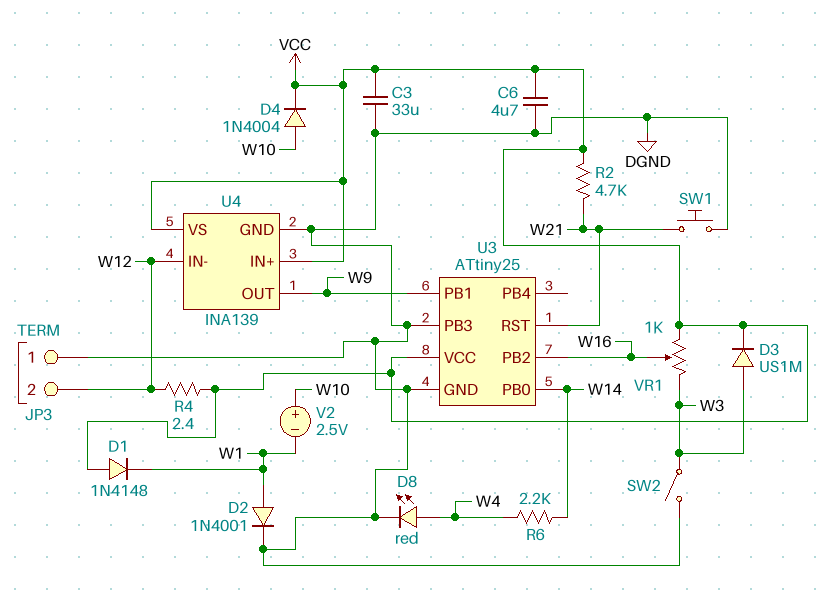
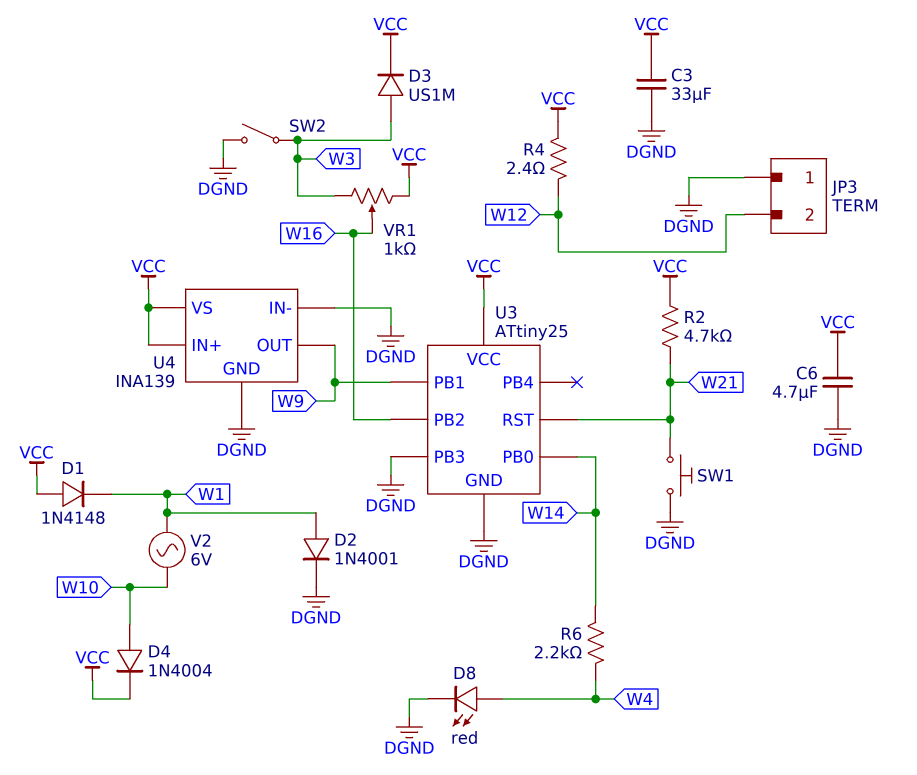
U4 pin IN-: W12 -> DGND
V2: 2.5V (plus W10, minus W1) -> AC 6V (W1, W10)

